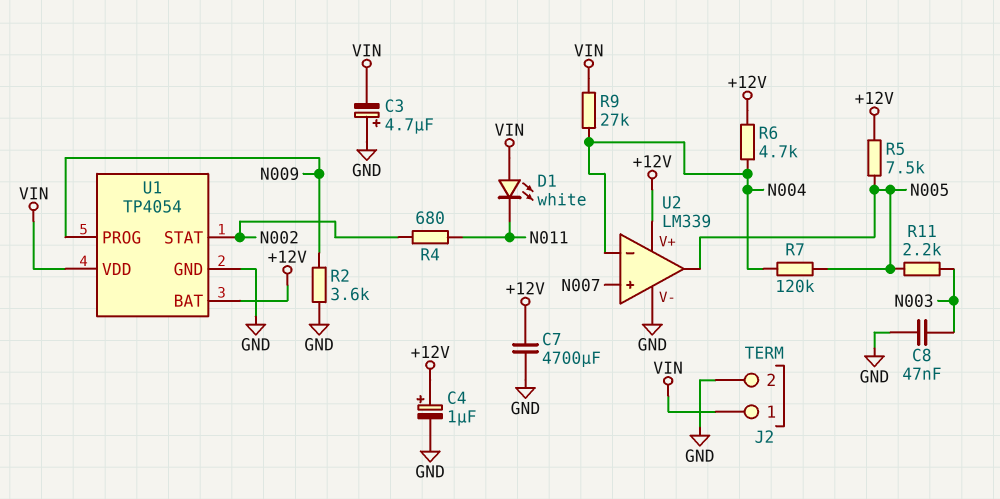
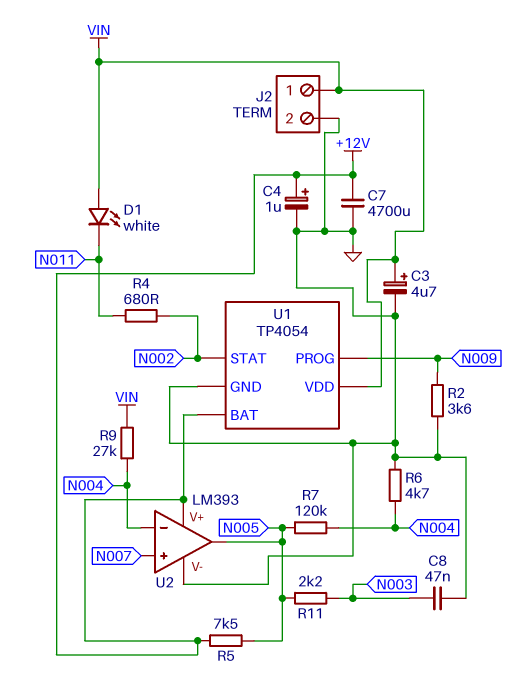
C3: 4.7uF (plus GND, minus VIN) -> 4.7uF (plus VIN, minus GND)
R6: 4.7k (+12V, N004) -> 4.7k (GND, N004)
U2: LM339 -> LM393

